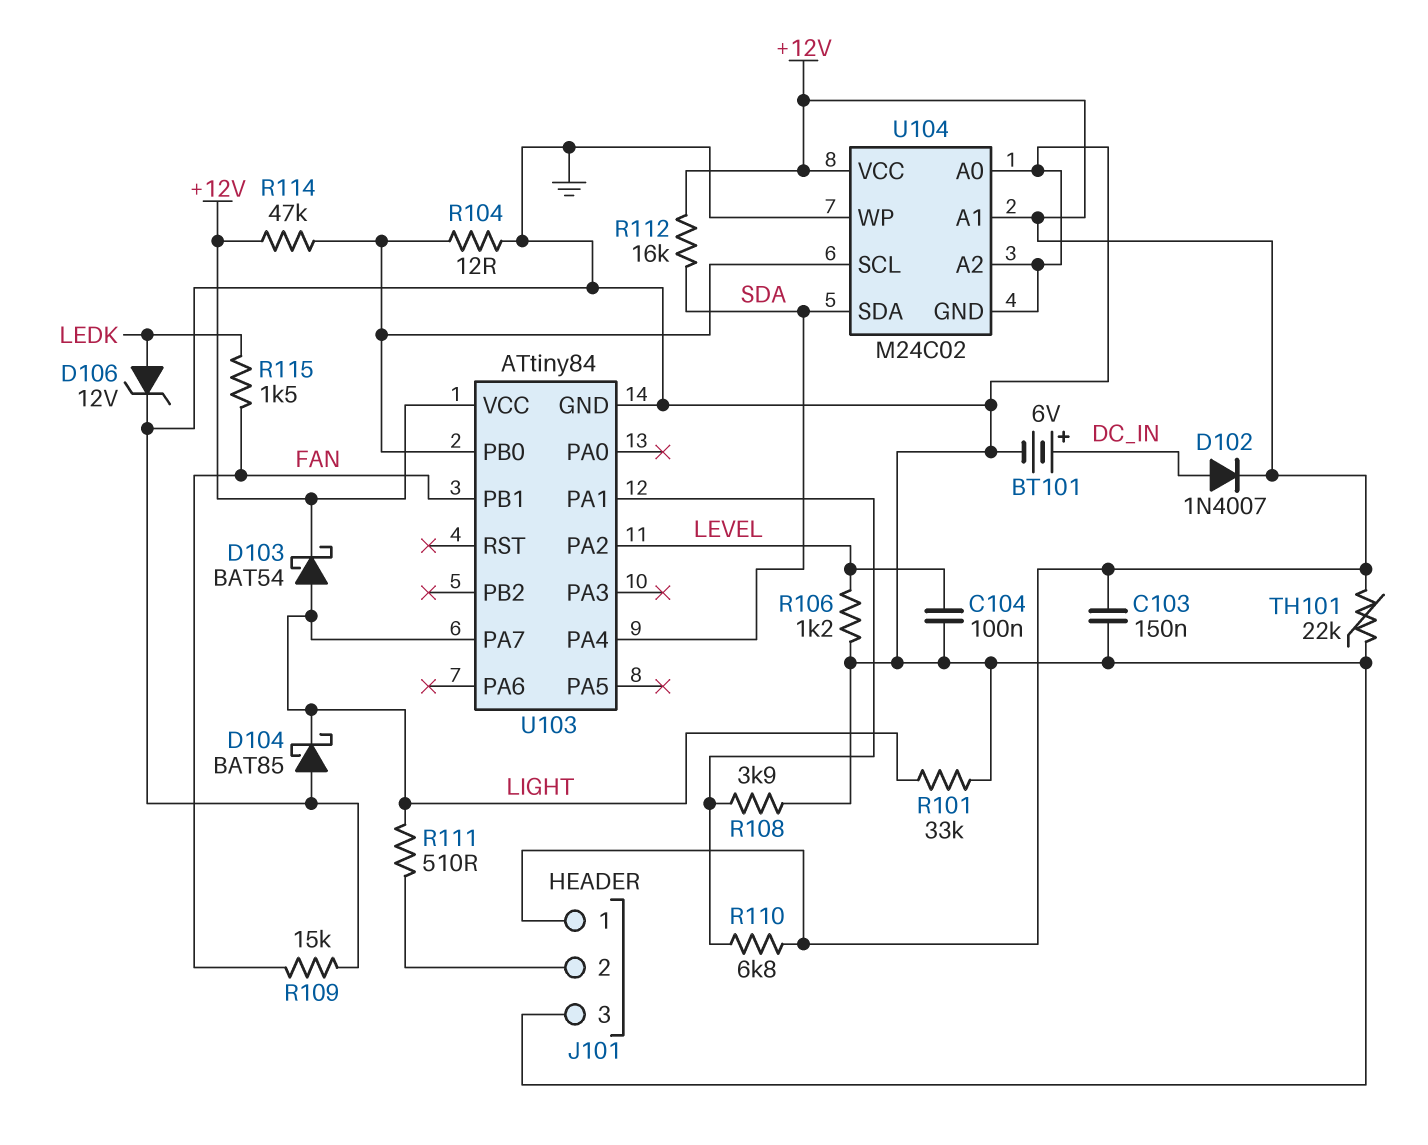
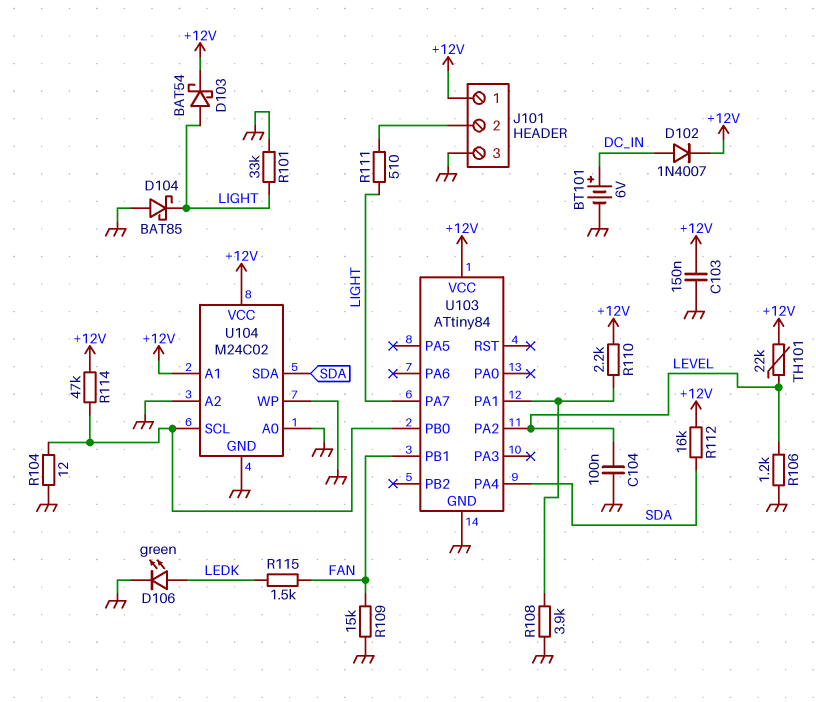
D106: zener 12V (A LEDK, K GND) -> LED green (A LEDK, K GND)
R110: 6.8k (+12V, U103/PA1) -> 2.2k (+12V, U103/PA1)
TH101: 22k (+12V, GND) -> 22k (+12V, LEVEL)

